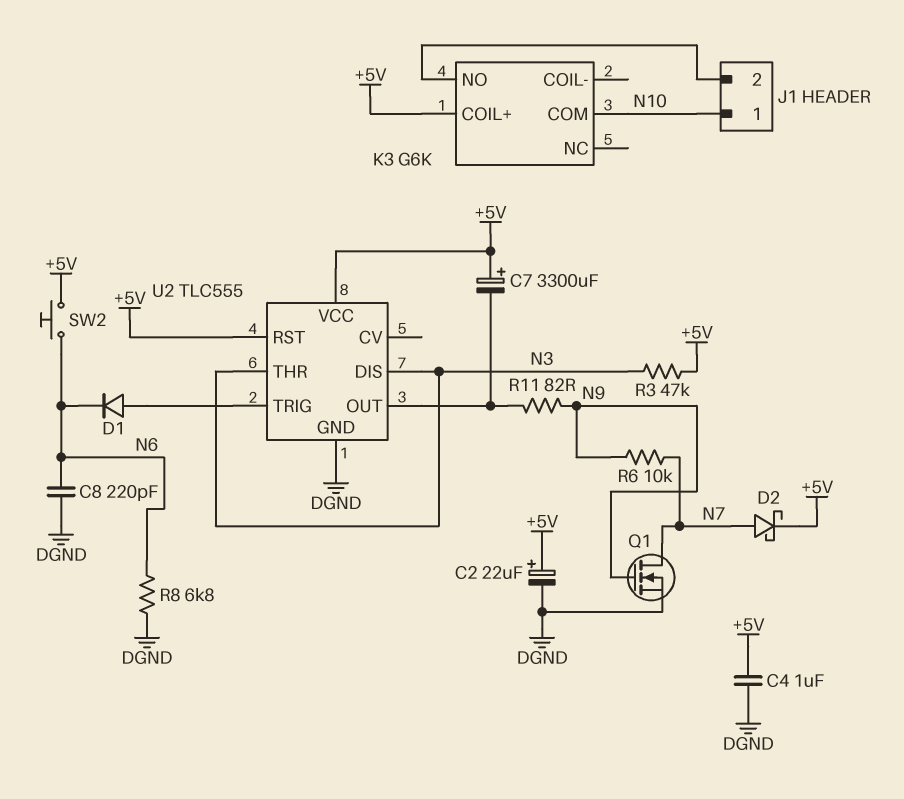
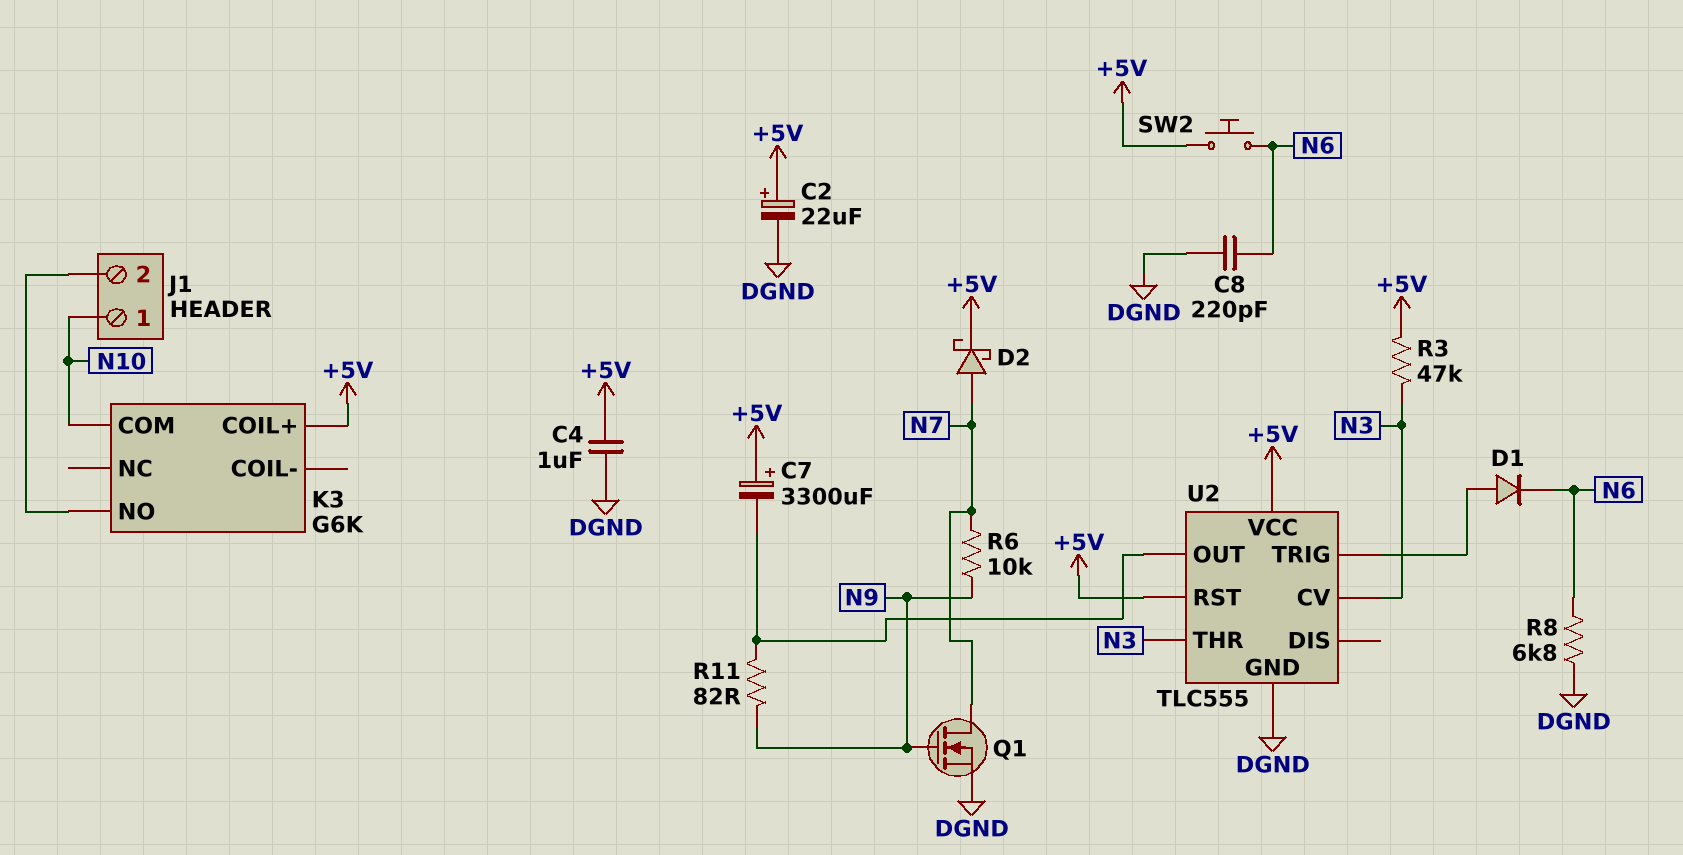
U2 pin CV: none -> N3
U2 pin DIS: N3 -> none

